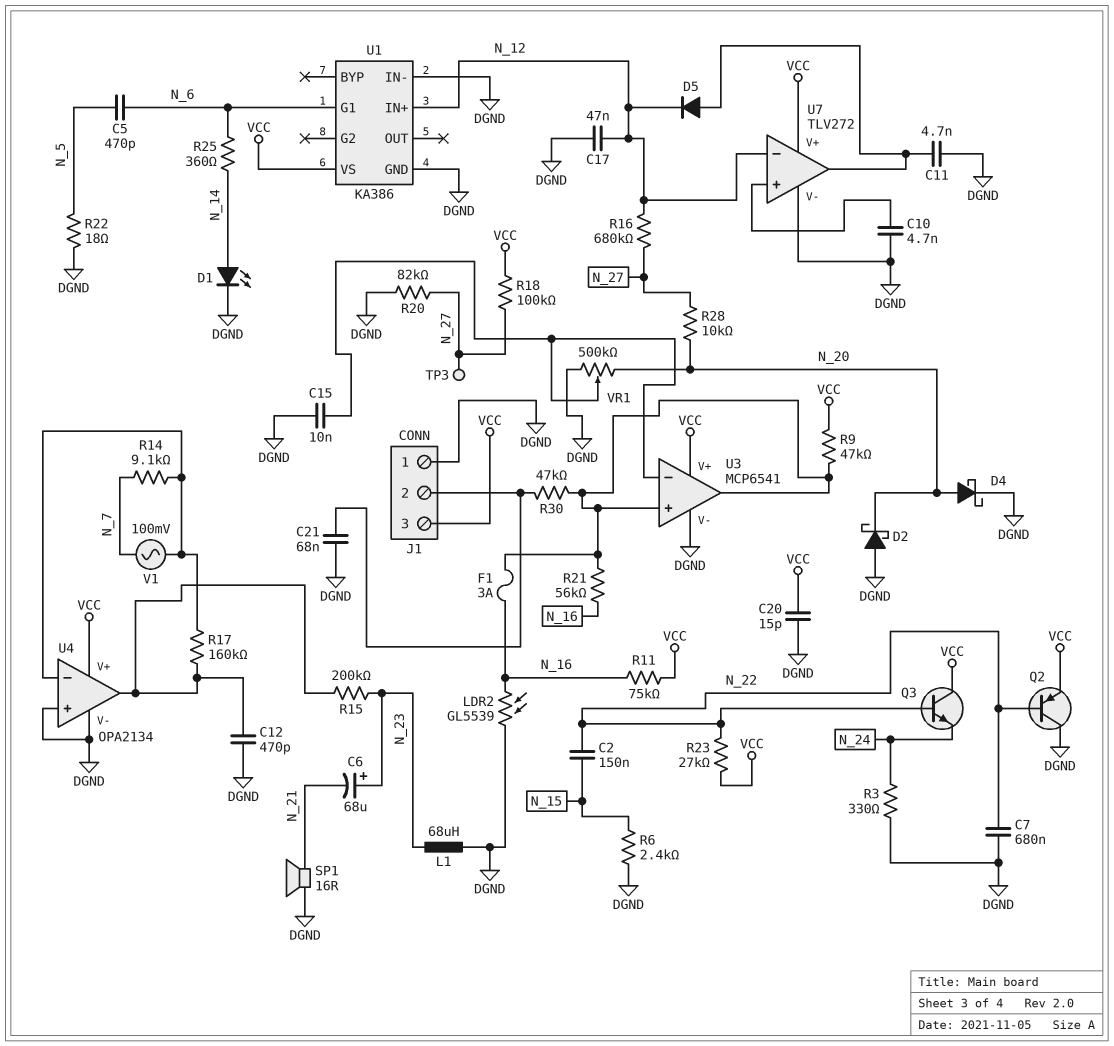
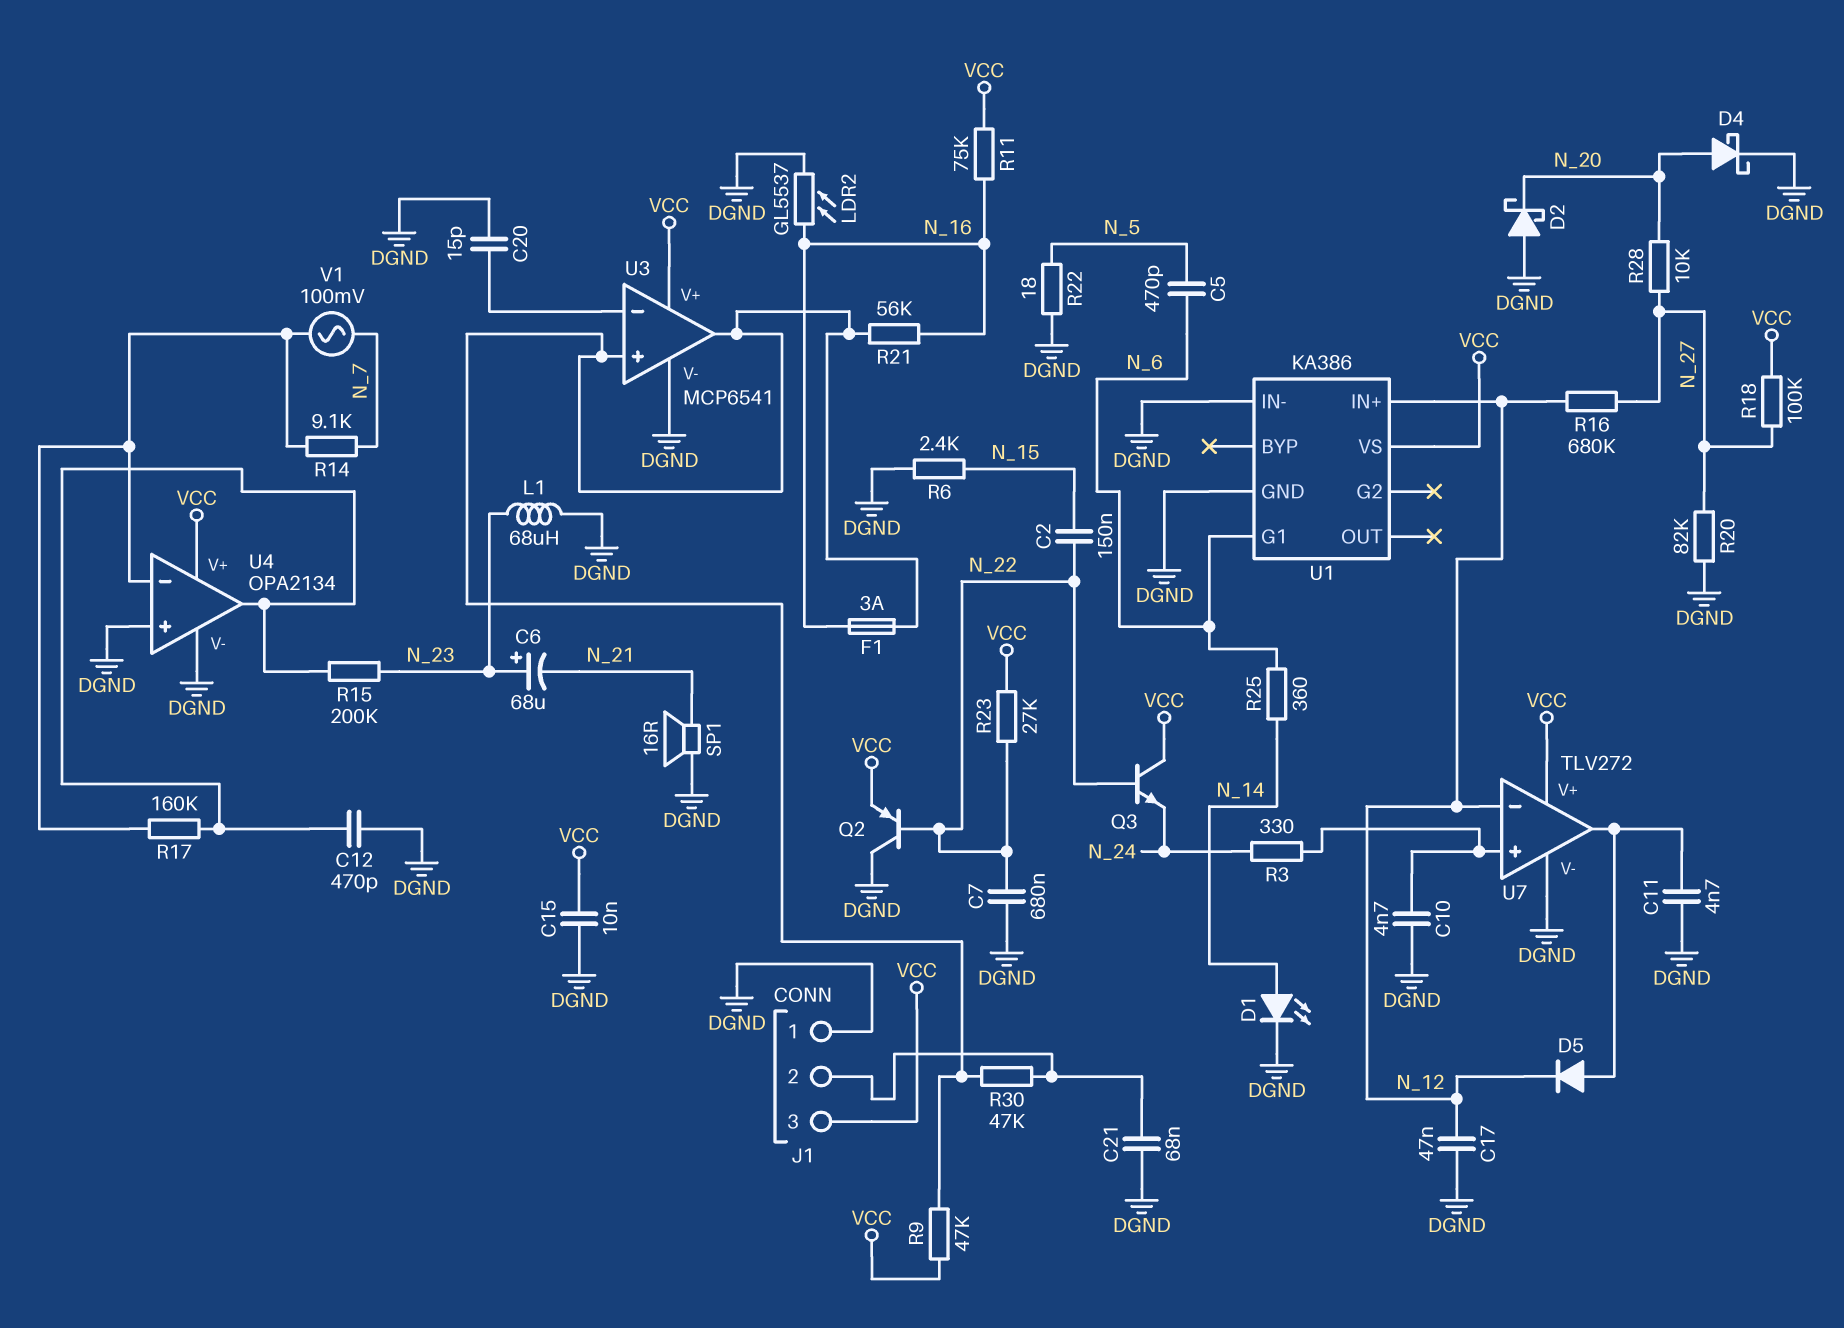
C15: 10nF (DGND, U3/in-) -> 10nF (DGND, VCC)
C20: 15pF (DGND, VCC) -> 15pF (DGND, U3/in-)
LDR2: GL5539 (DGND, N_16) -> GL5537 (DGND, N_16)
R3: 330 (DGND, N_24) -> 330 (N_24, U7/in+)
TP3: test point (N_27) -> none
VR1: 500k (DGND, N_20, wiper U3/in-) -> none

